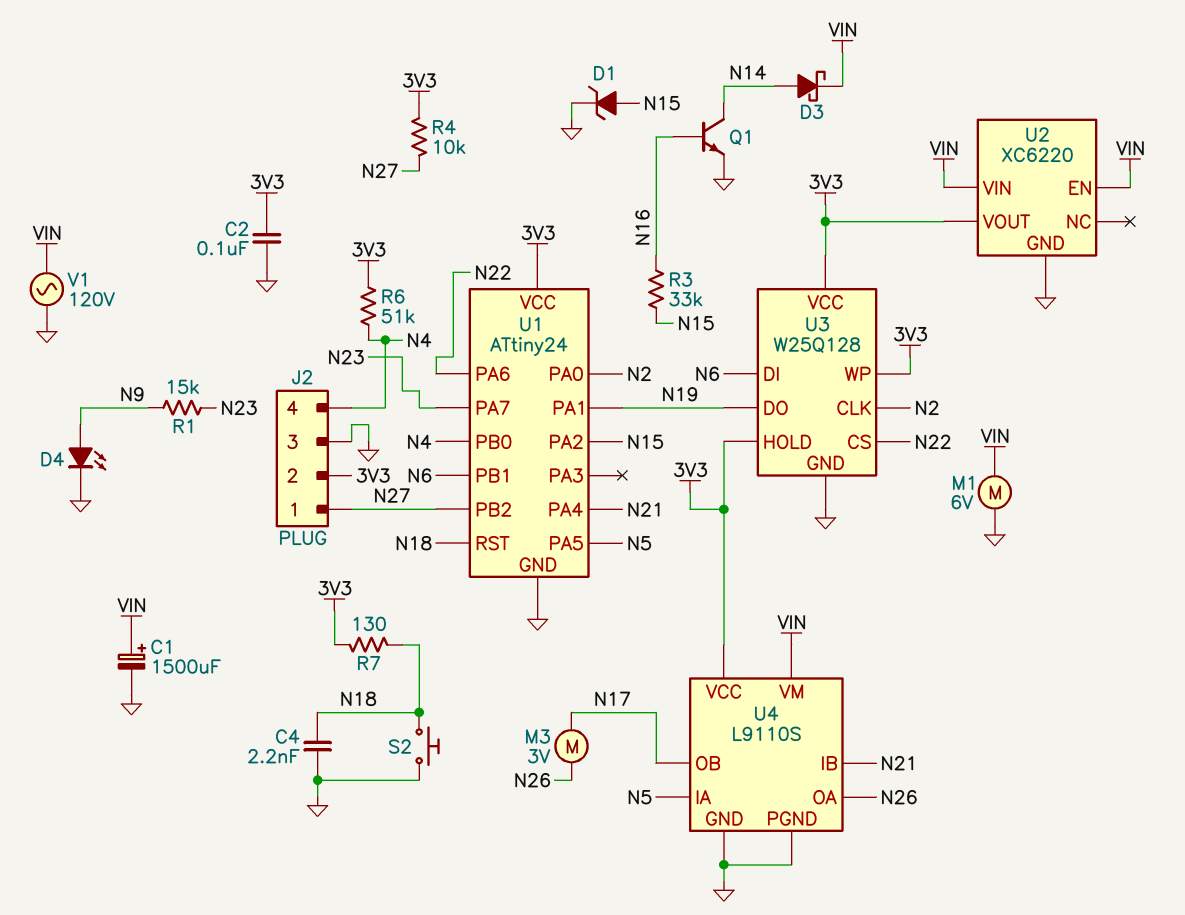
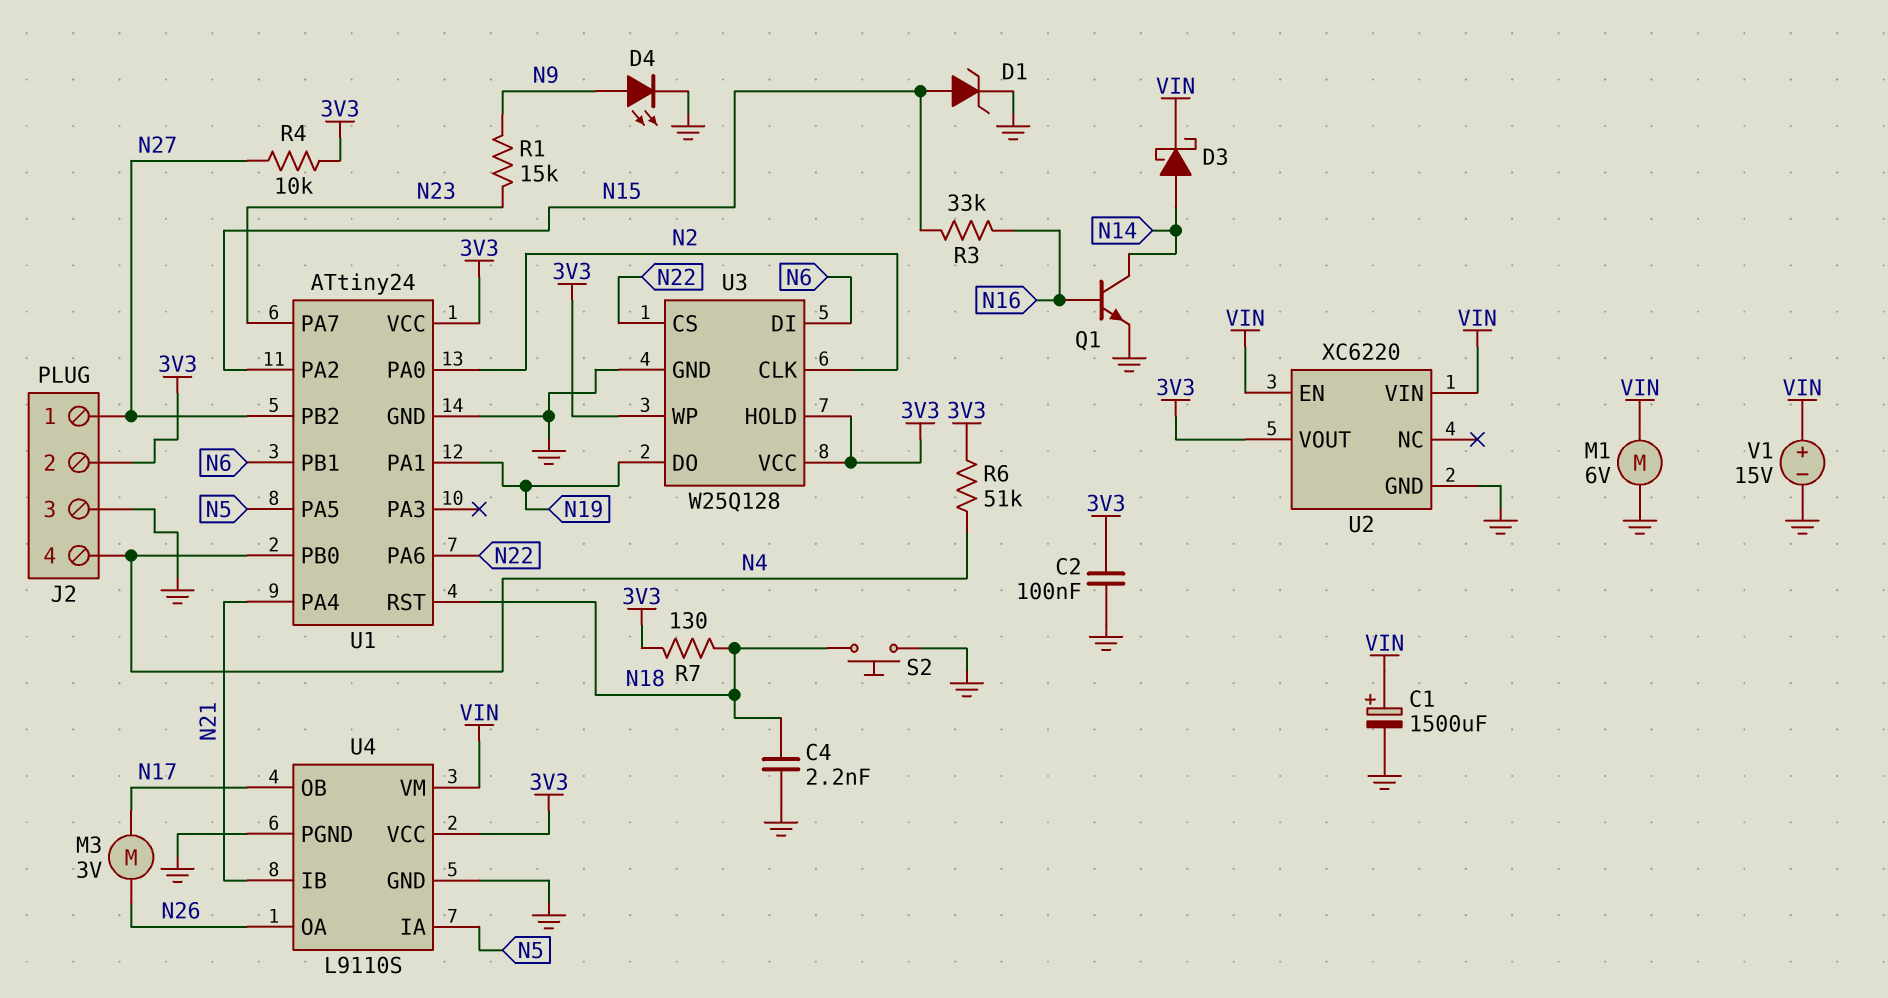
V1: AC 120V (GND, VIN) -> 15V (plus VIN, minus GND)

